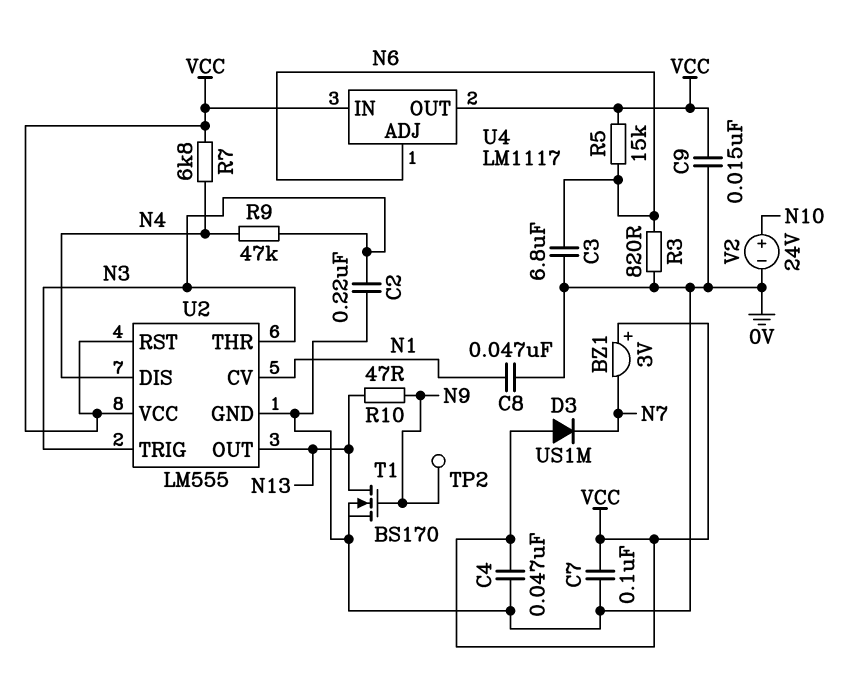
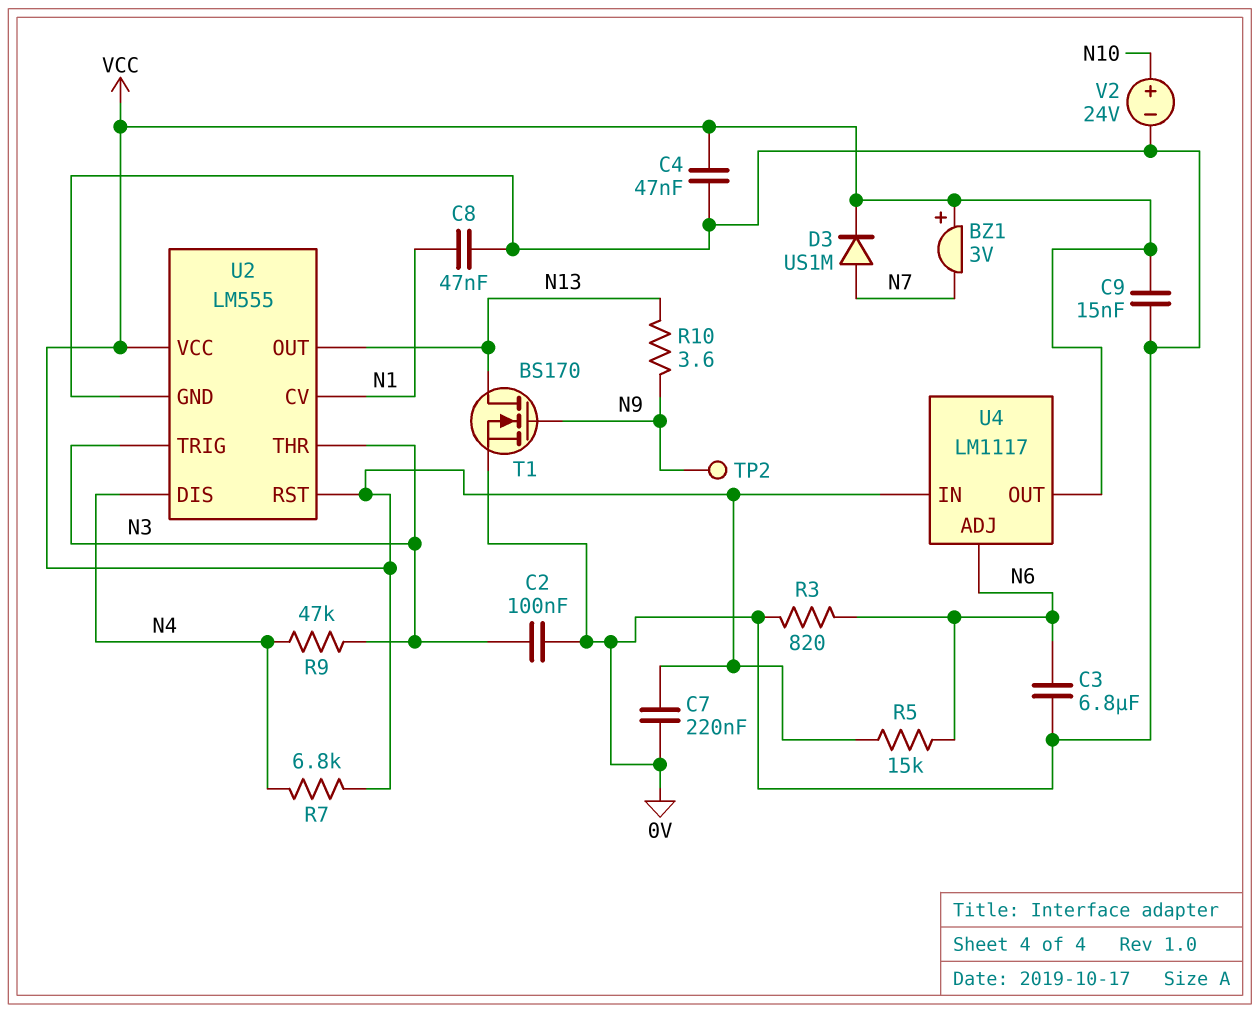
C2: 220nF (0V, N3) -> 100nF (0V, N3)
C7: 100nF (0V, VCC) -> 220nF (0V, VCC)
D3: diode US1M (A VCC, K N7) -> diode US1M (A N7, K VCC)
R10: 47 (N9, N13) -> 3.6 (N9, N13)

